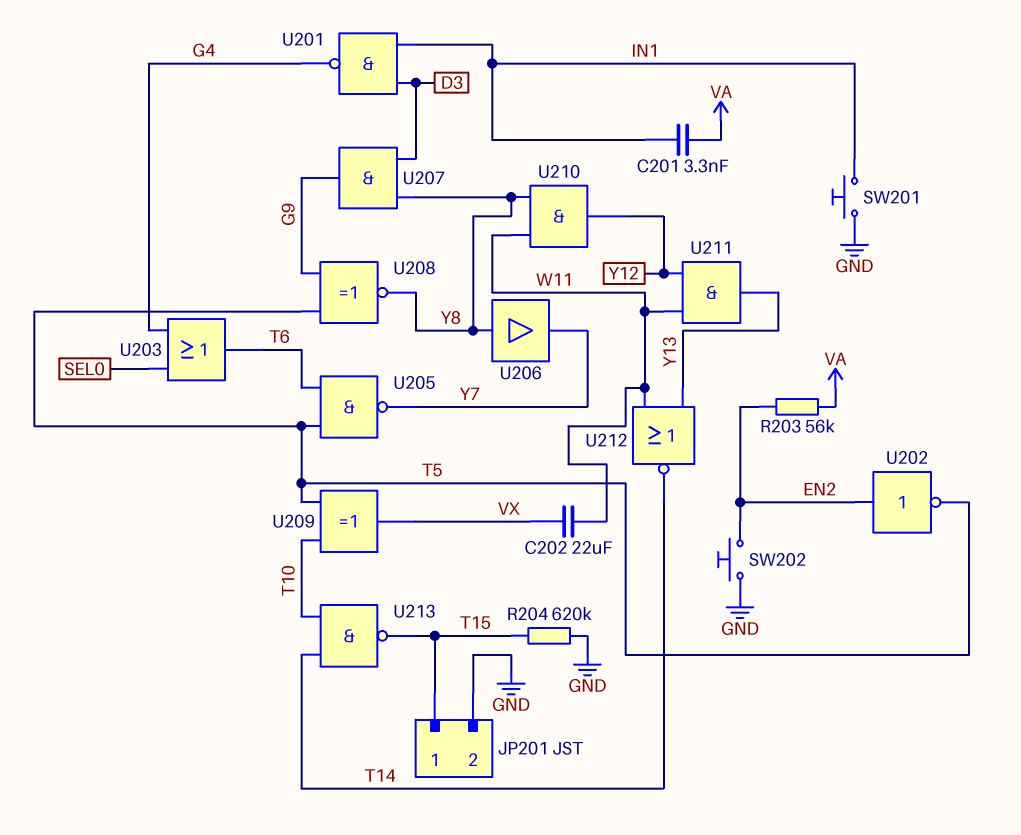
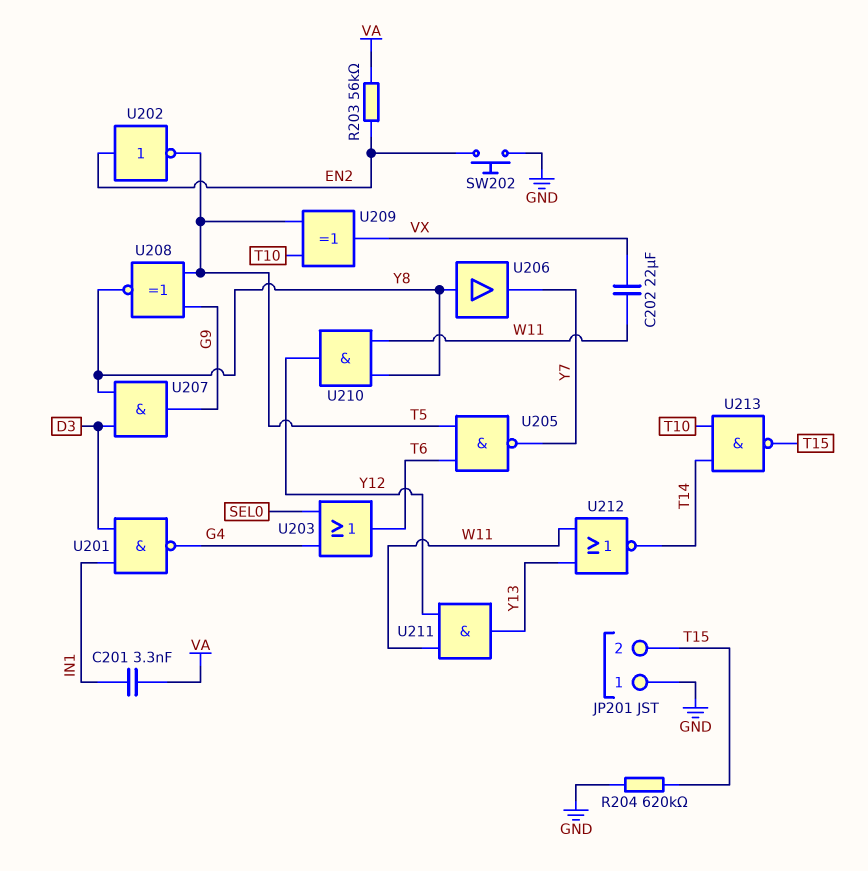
JP201 pin 1: T15 -> GND
JP201 pin 2: GND -> T15
SW201: button (GND, IN1) -> none

